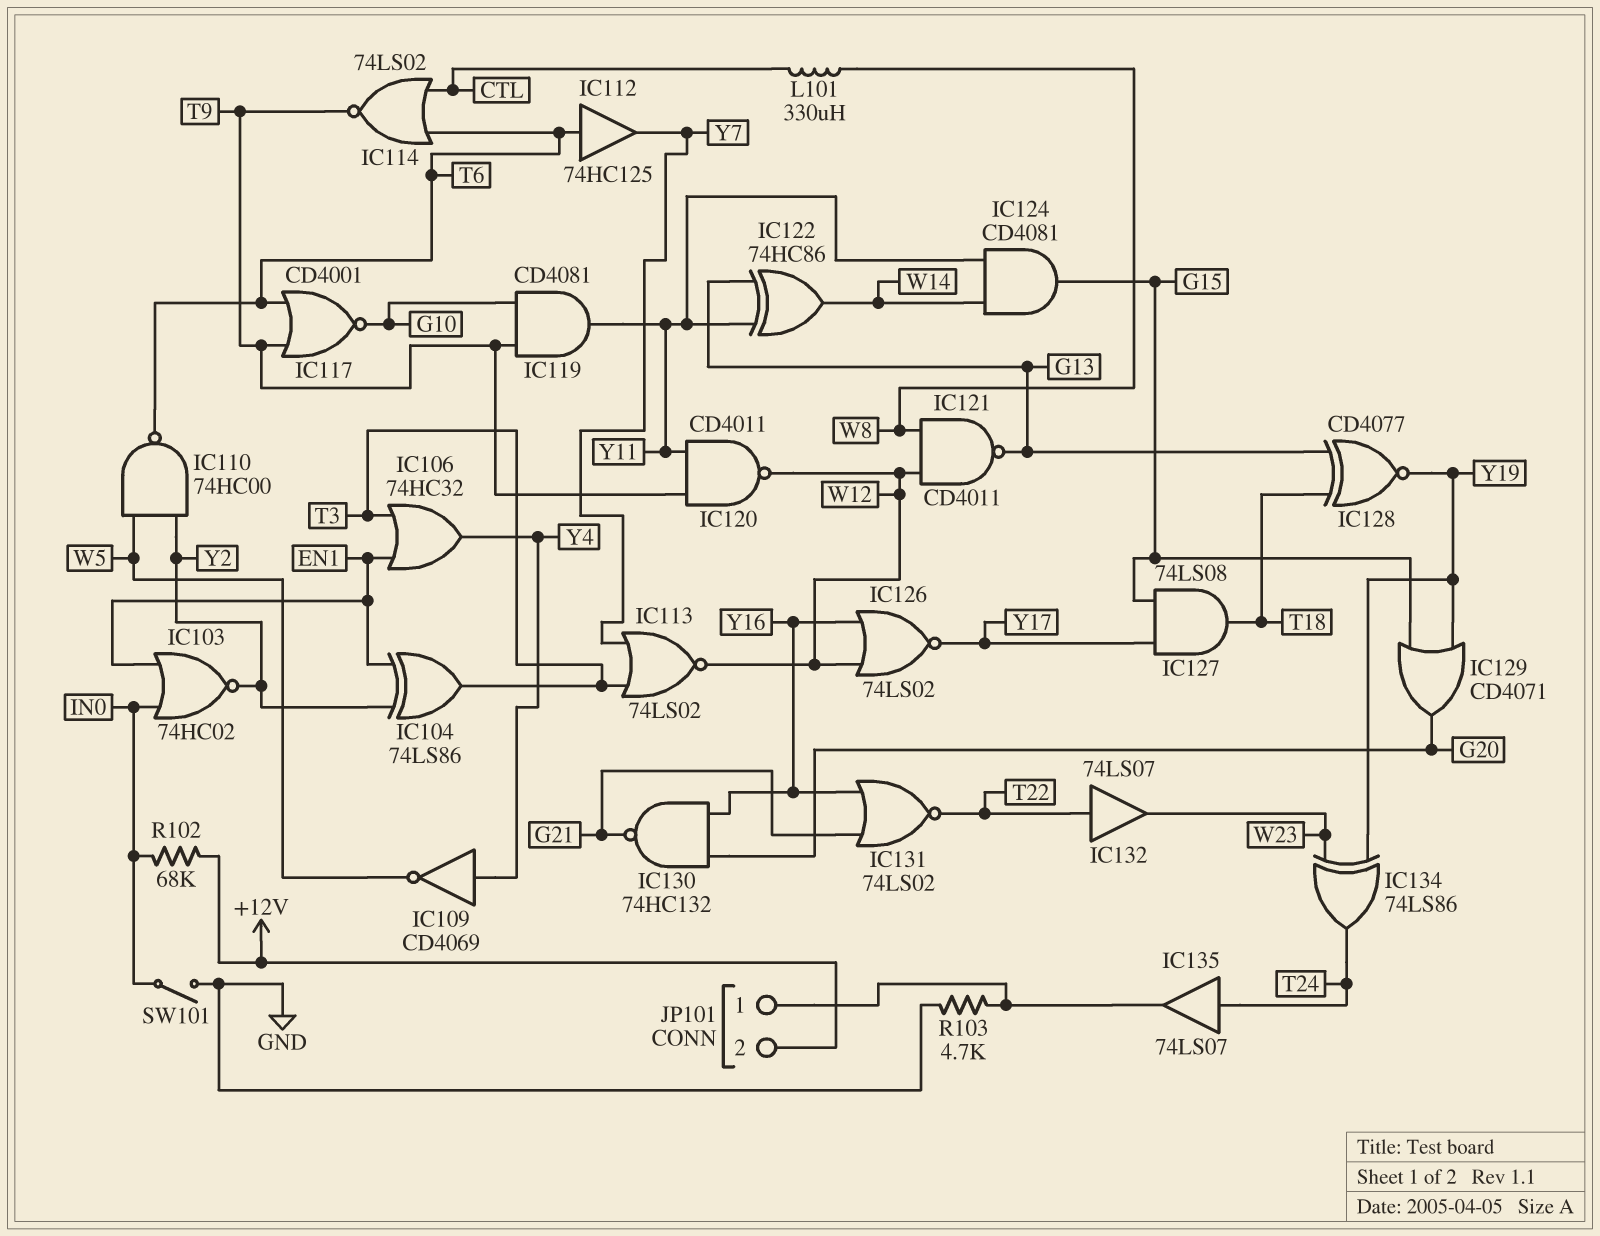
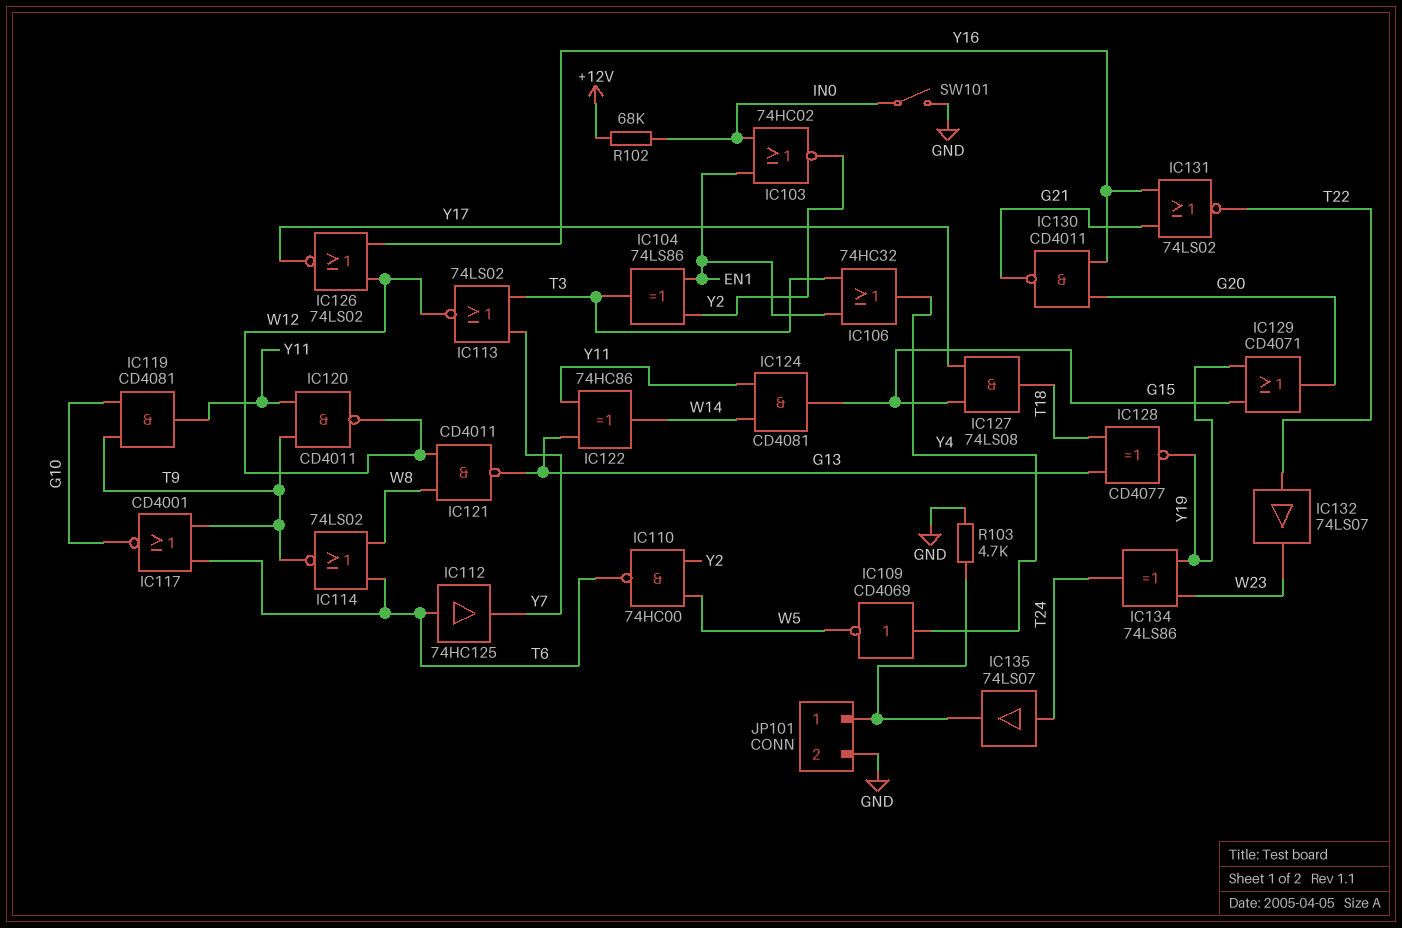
IC114: NOR 74LS02 (in CTL, in T6, out T9) -> NOR 74LS02 (in T6, in W8, out T9)
IC130: NAND 74HC132 (in G20, in Y16, out G21) -> NAND CD4011 (in G20, in Y16, out G21)
JP101 pin 2: +12V -> GND
L101: 330uH (CTL, W8) -> none

